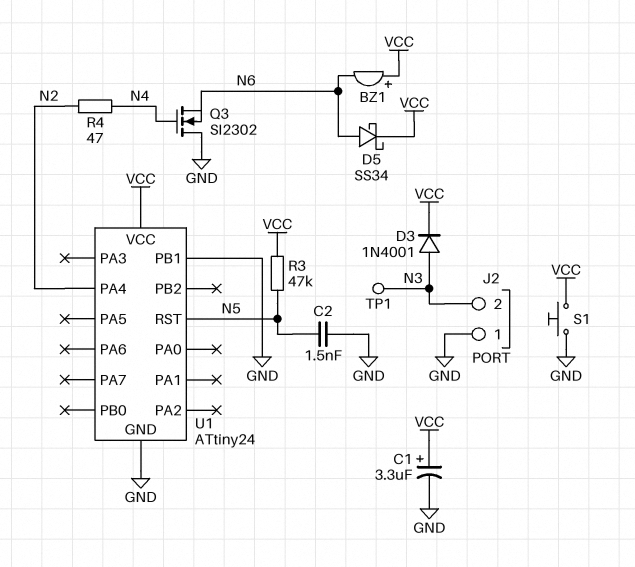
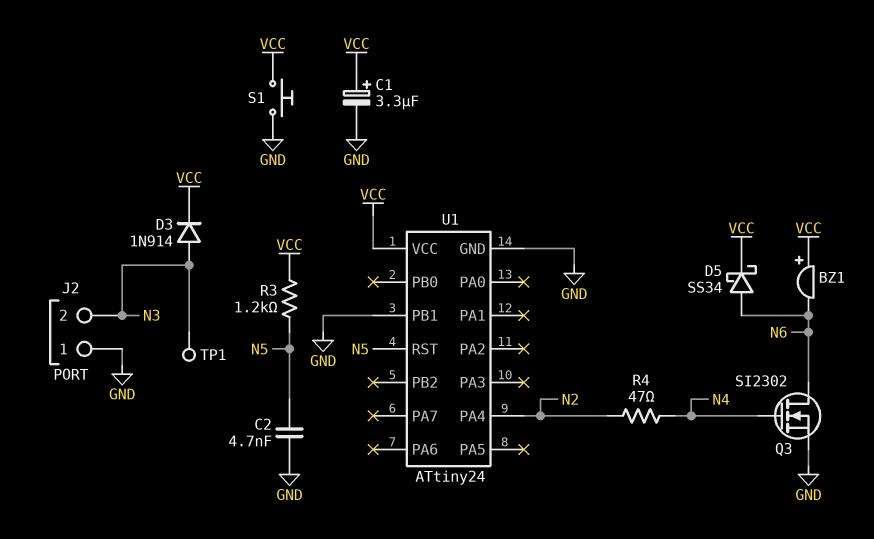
C2: 1.5nF (GND, N5) -> 4.7nF (GND, N5)
D3: diode 1N4001 (A N3, K VCC) -> diode 1N914 (A N3, K VCC)
Q3: NMOS SI2302 (G N4, D GND, S N6) -> NMOS SI2302 (G N4, D N6, S GND)
R3: 47k (N5, VCC) -> 1.2k (N5, VCC)

